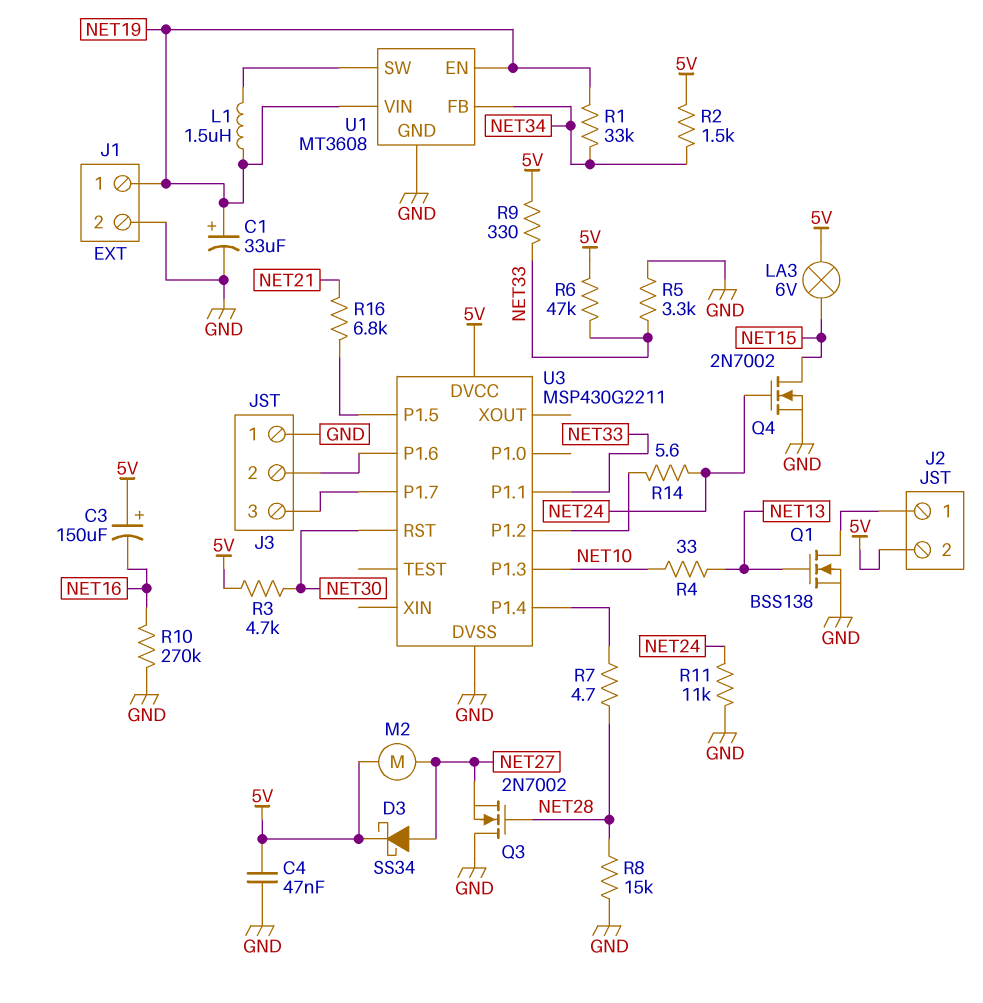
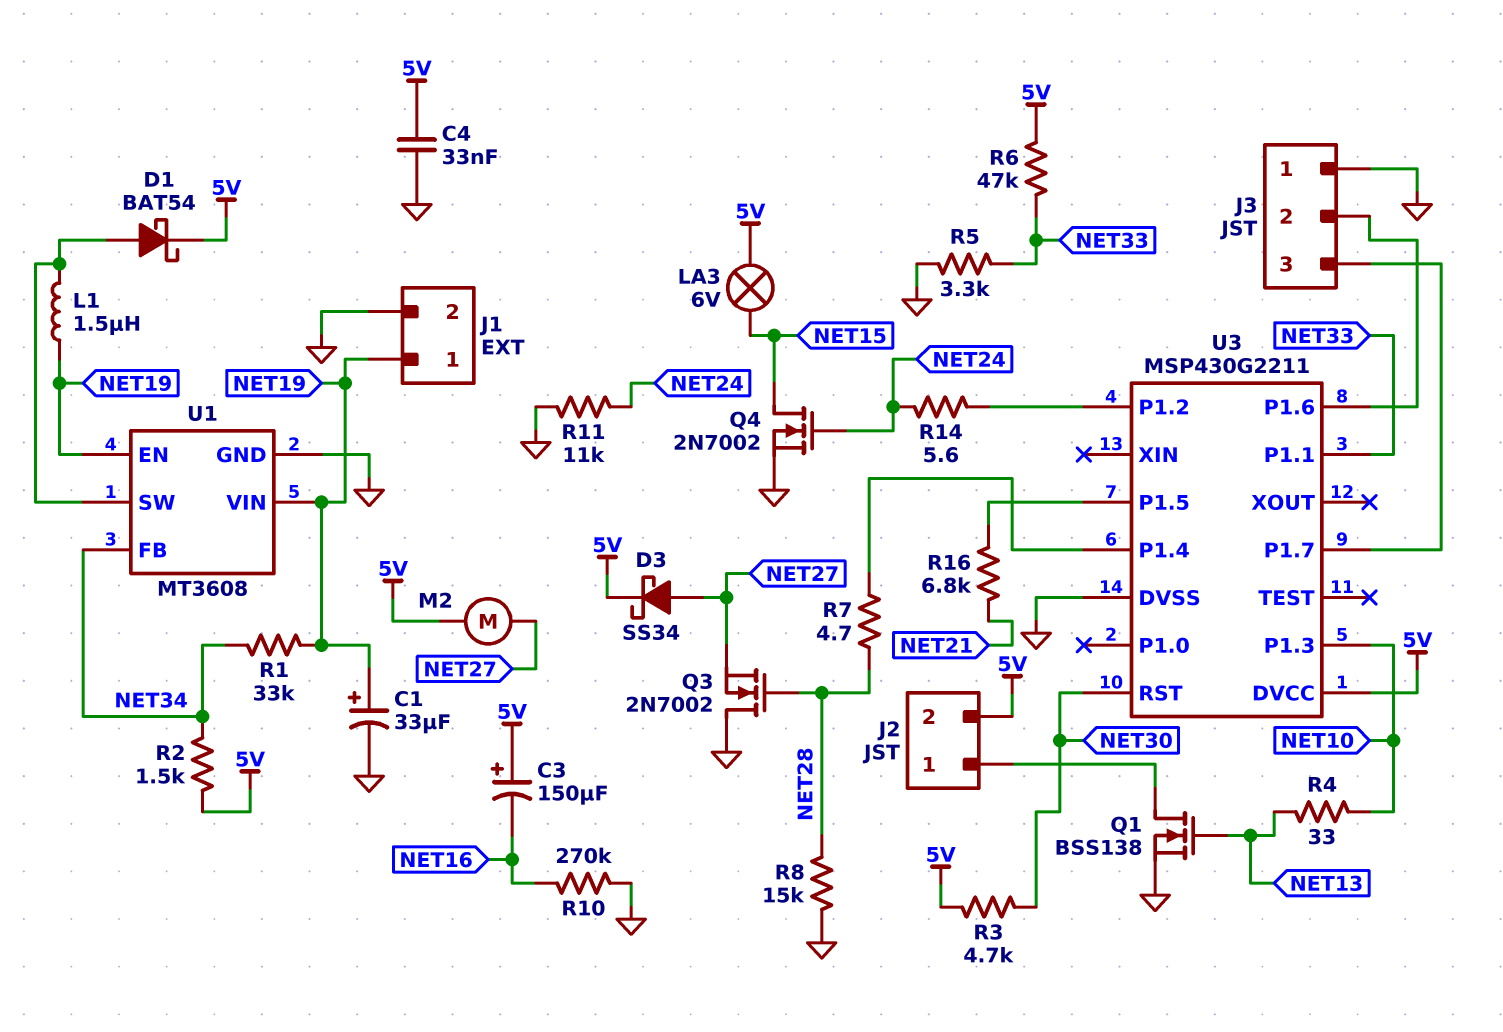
C4: 47nF (5V, GND) -> 33nF (5V, GND)
D1: none -> schottky BAT54 (A U1/SW, K 5V)
R9: 330 (5V, NET33) -> none

